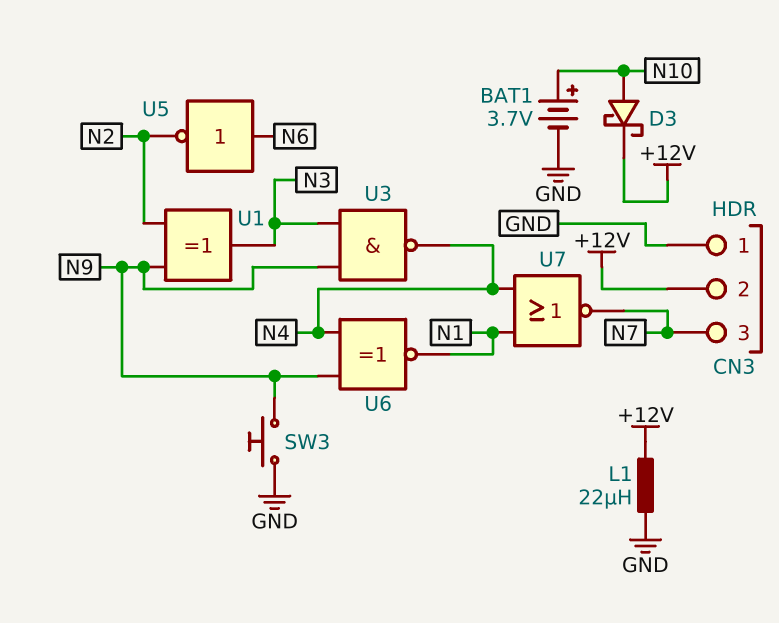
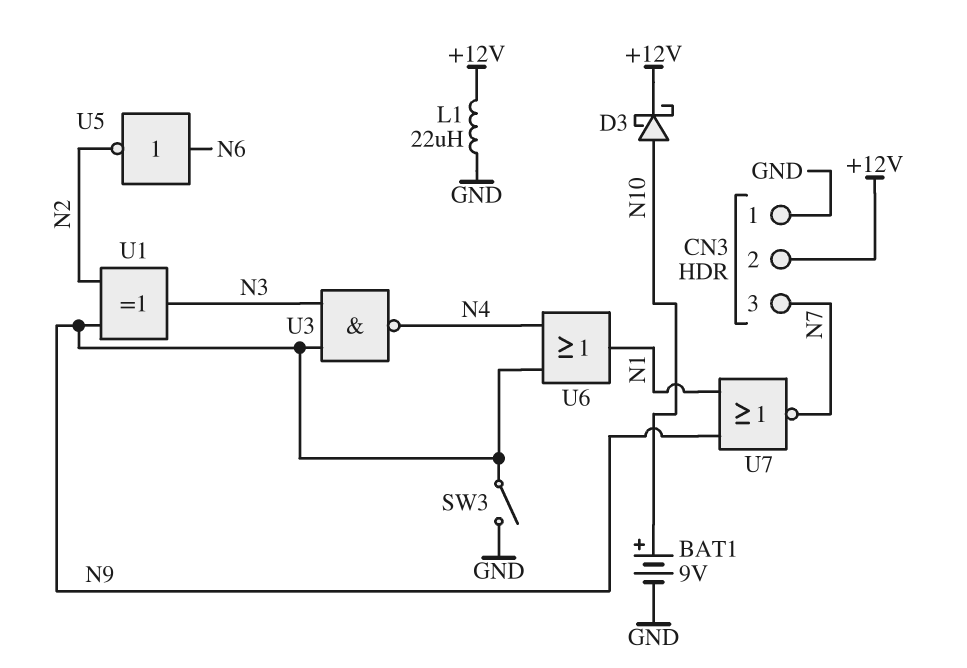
BAT1: 3.7V (plus N10, minus GND) -> 9V (plus N10, minus GND)
SW3: button (GND, N9) -> switch (GND, N9)
U6: XNOR (in N4, in N9, out N1) -> OR (in N4, in N9, out N1)
U7: NOR (in N1, in N4, out N7) -> NOR (in N1, in N9, out N7)

